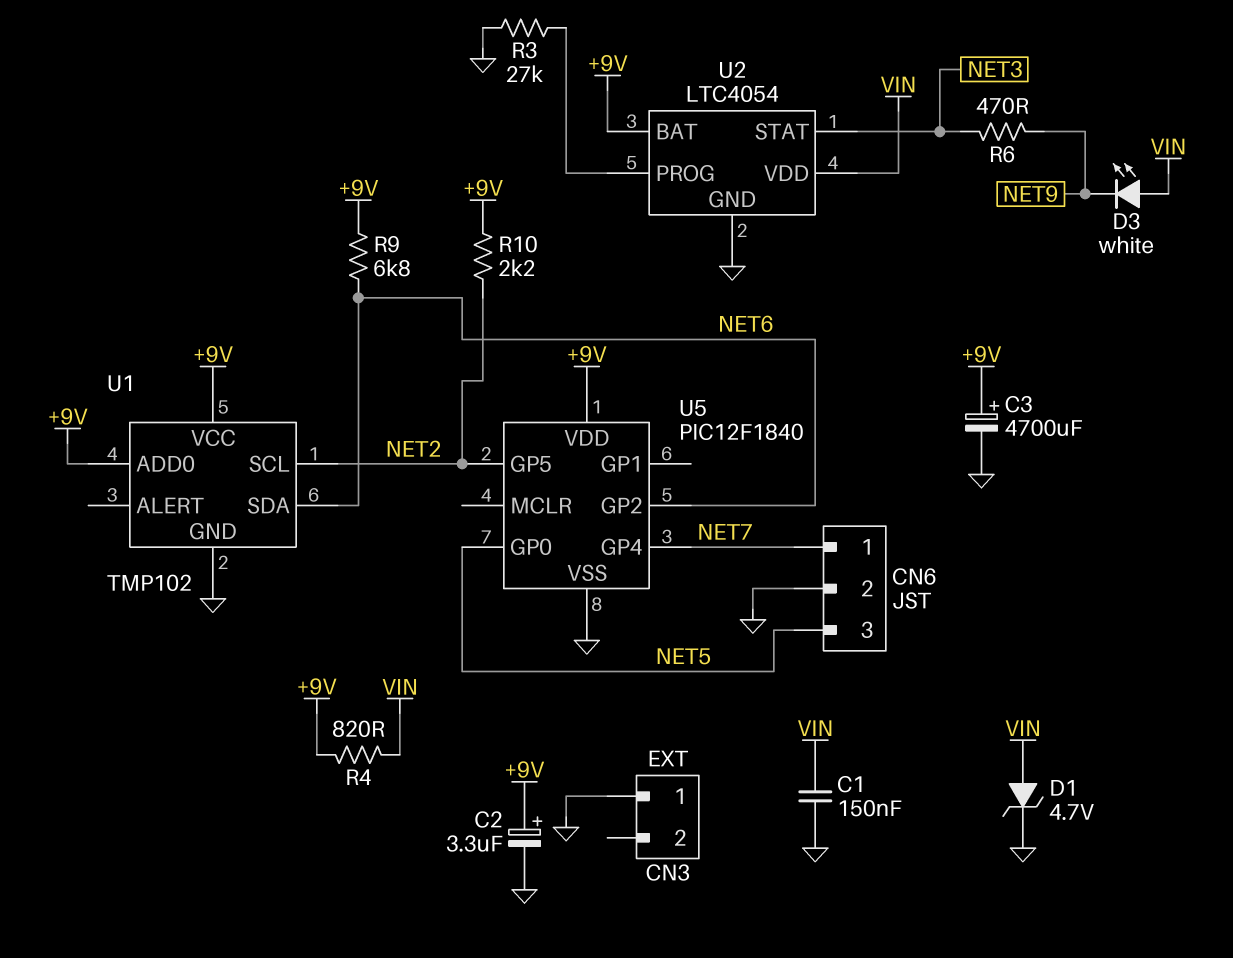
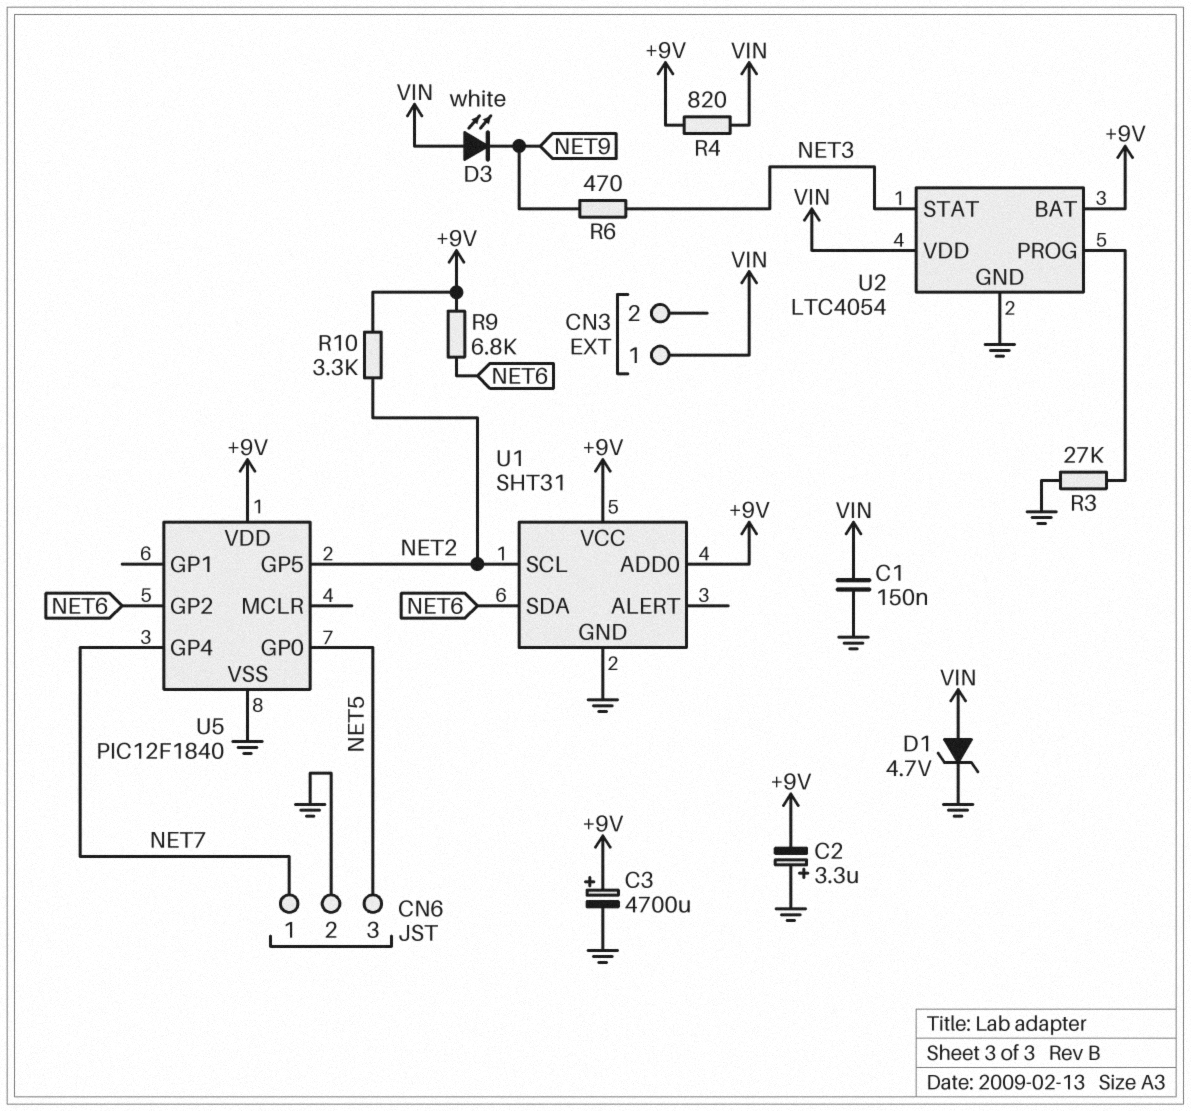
C2: 3.3uF (plus +9V, minus GND) -> 3.3uF (plus GND, minus +9V)
CN3 pin 1: GND -> VIN
R10: 2.2k (+9V, NET2) -> 3.3k (+9V, NET2)
U1: TMP102 -> SHT31

